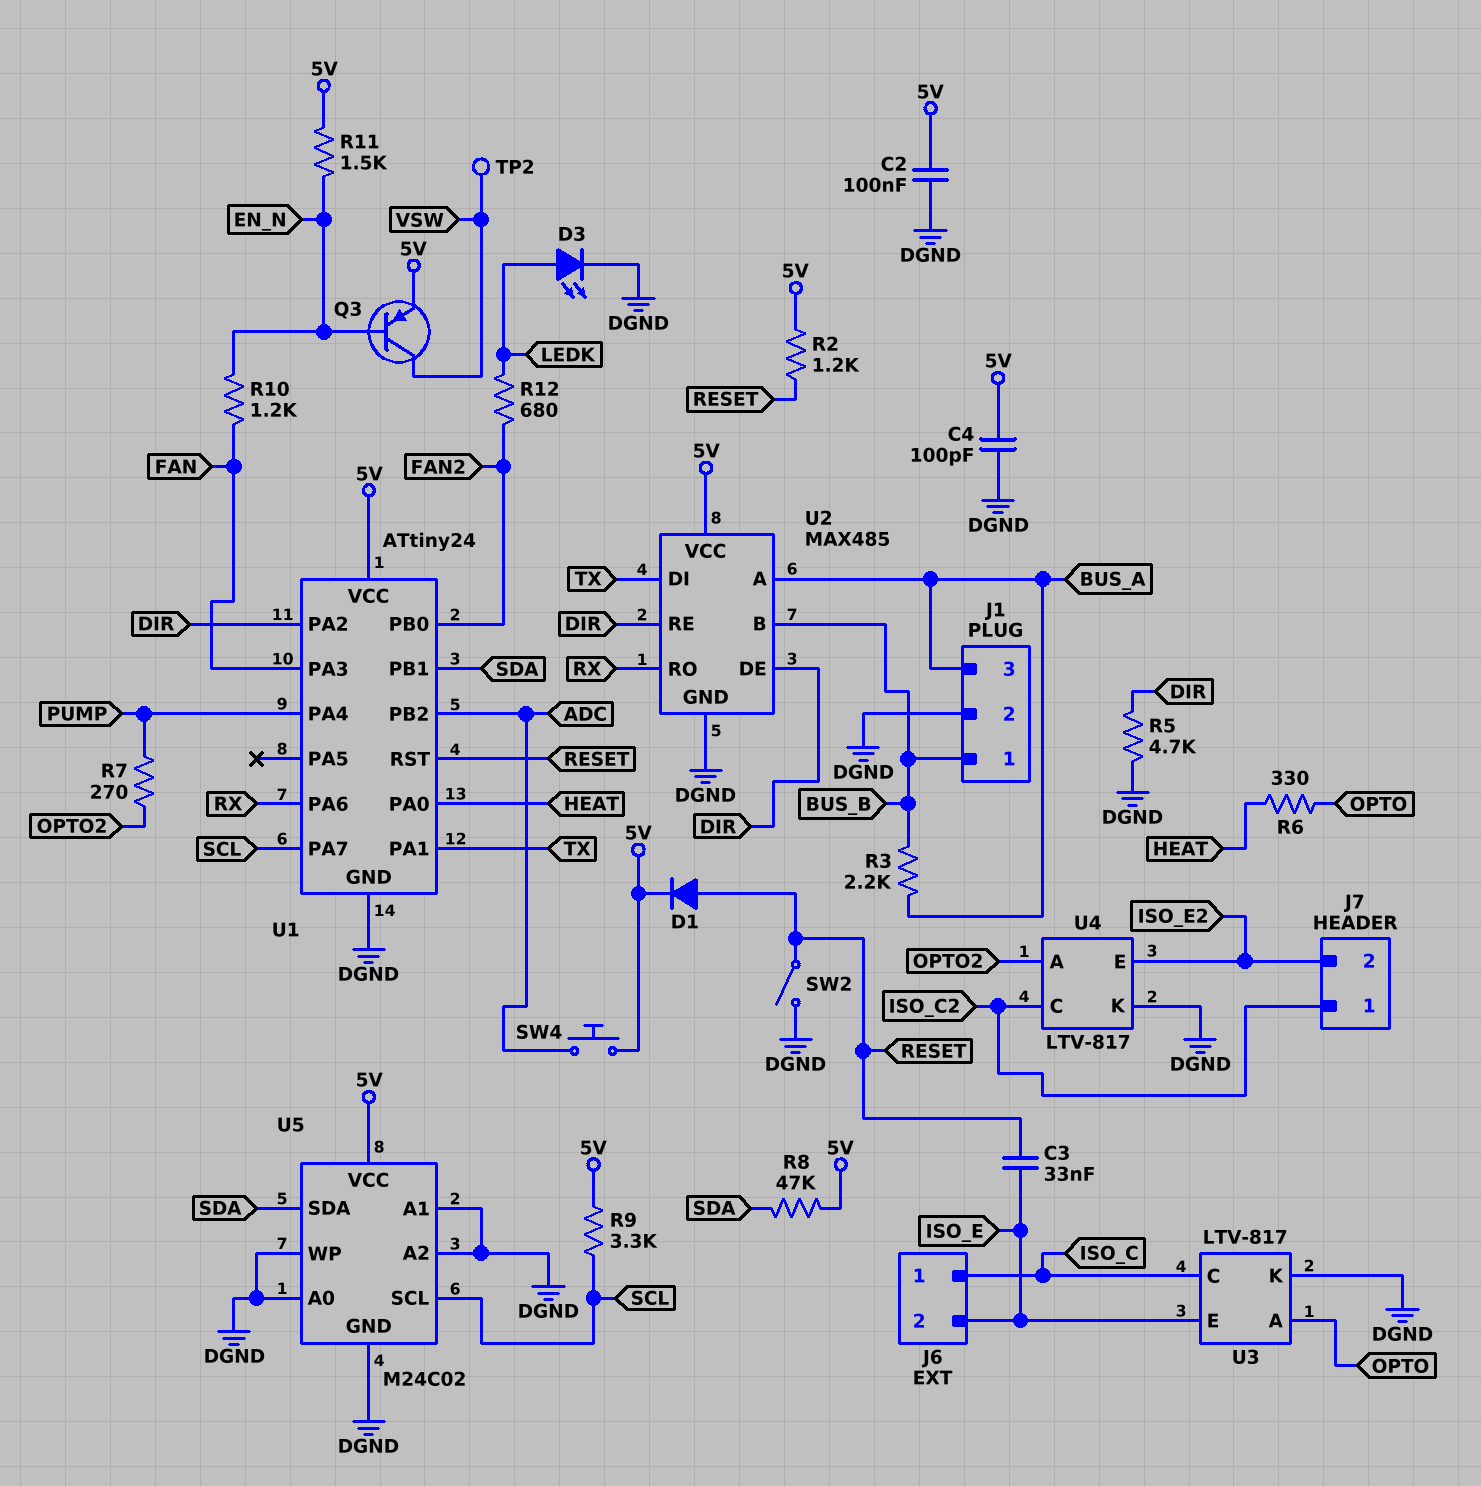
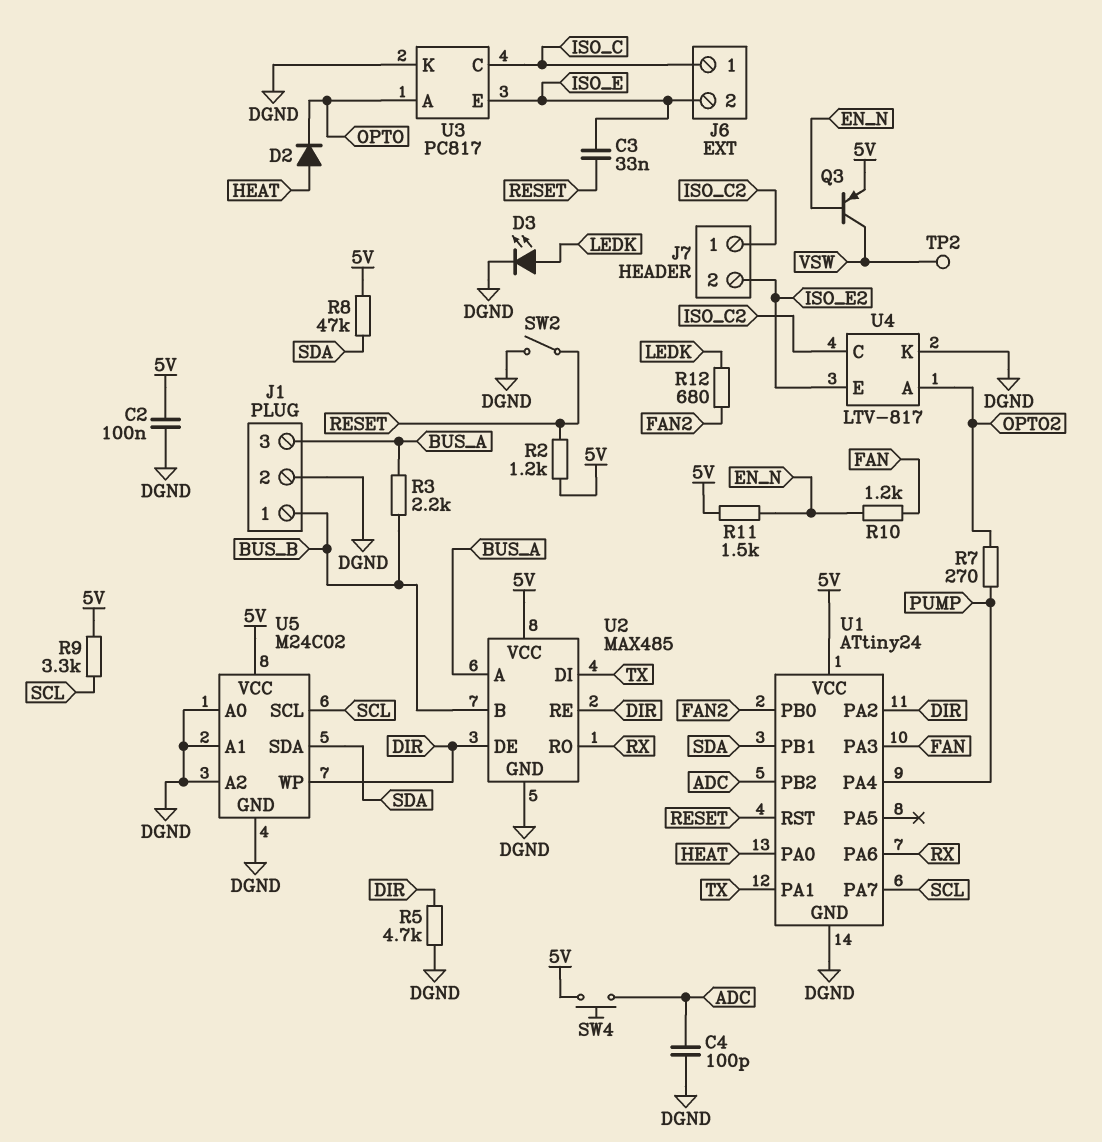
C4: 100pF (5V, DGND) -> 100pF (ADC, DGND)
D1: diode (A RESET, K 5V) -> none
D2: none -> diode (A HEAT, K OPTO)
R6: 330 (HEAT, OPTO) -> none
U3: LTV-817 -> PC817
U5 pin WP: DGND -> DIR

